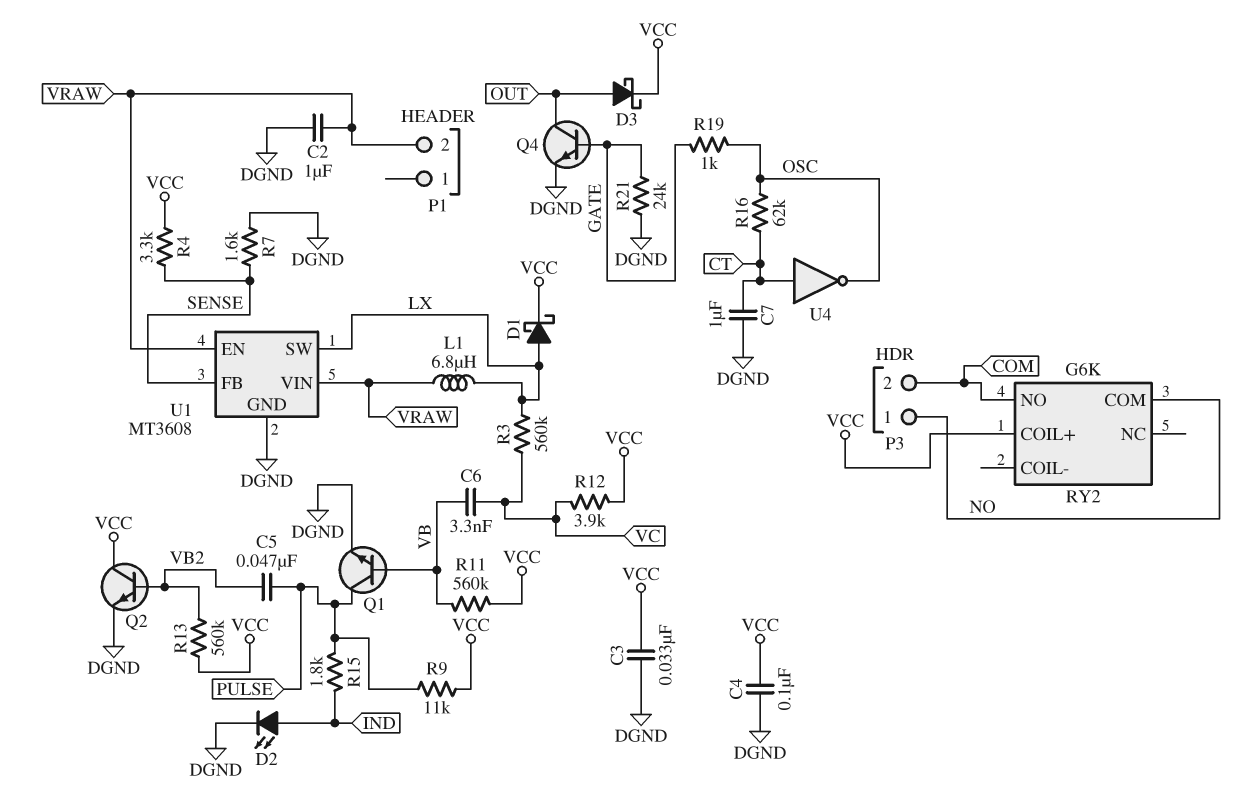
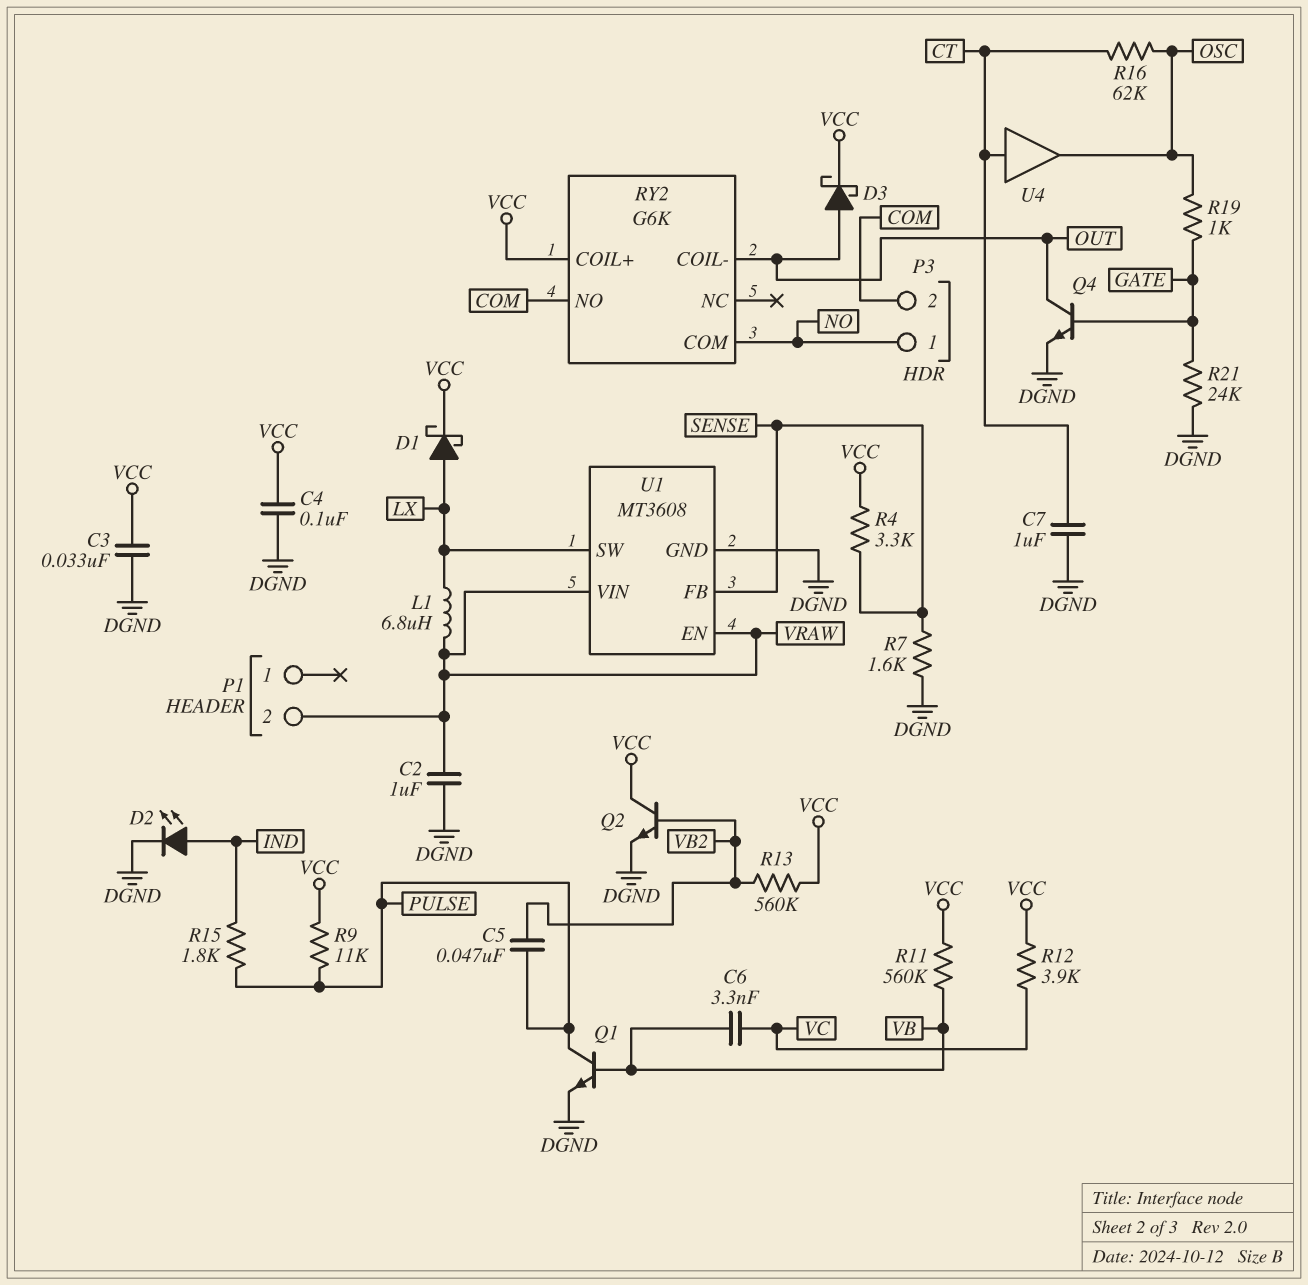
R3: 560k (LX, VC) -> none
RY2 pin COIL-: none -> OUT
U4: NOT (in CT, out OSC) -> buffer (in CT, out OSC)

